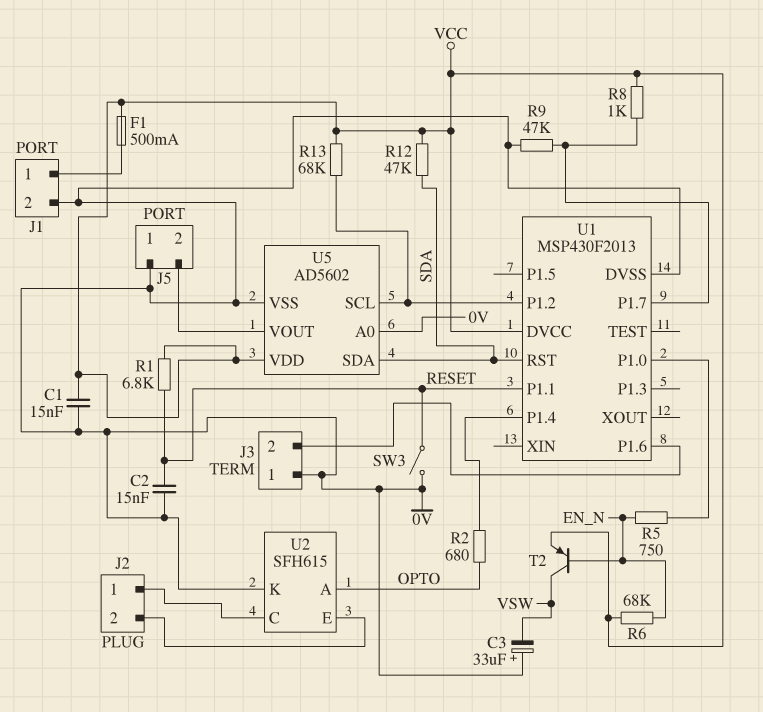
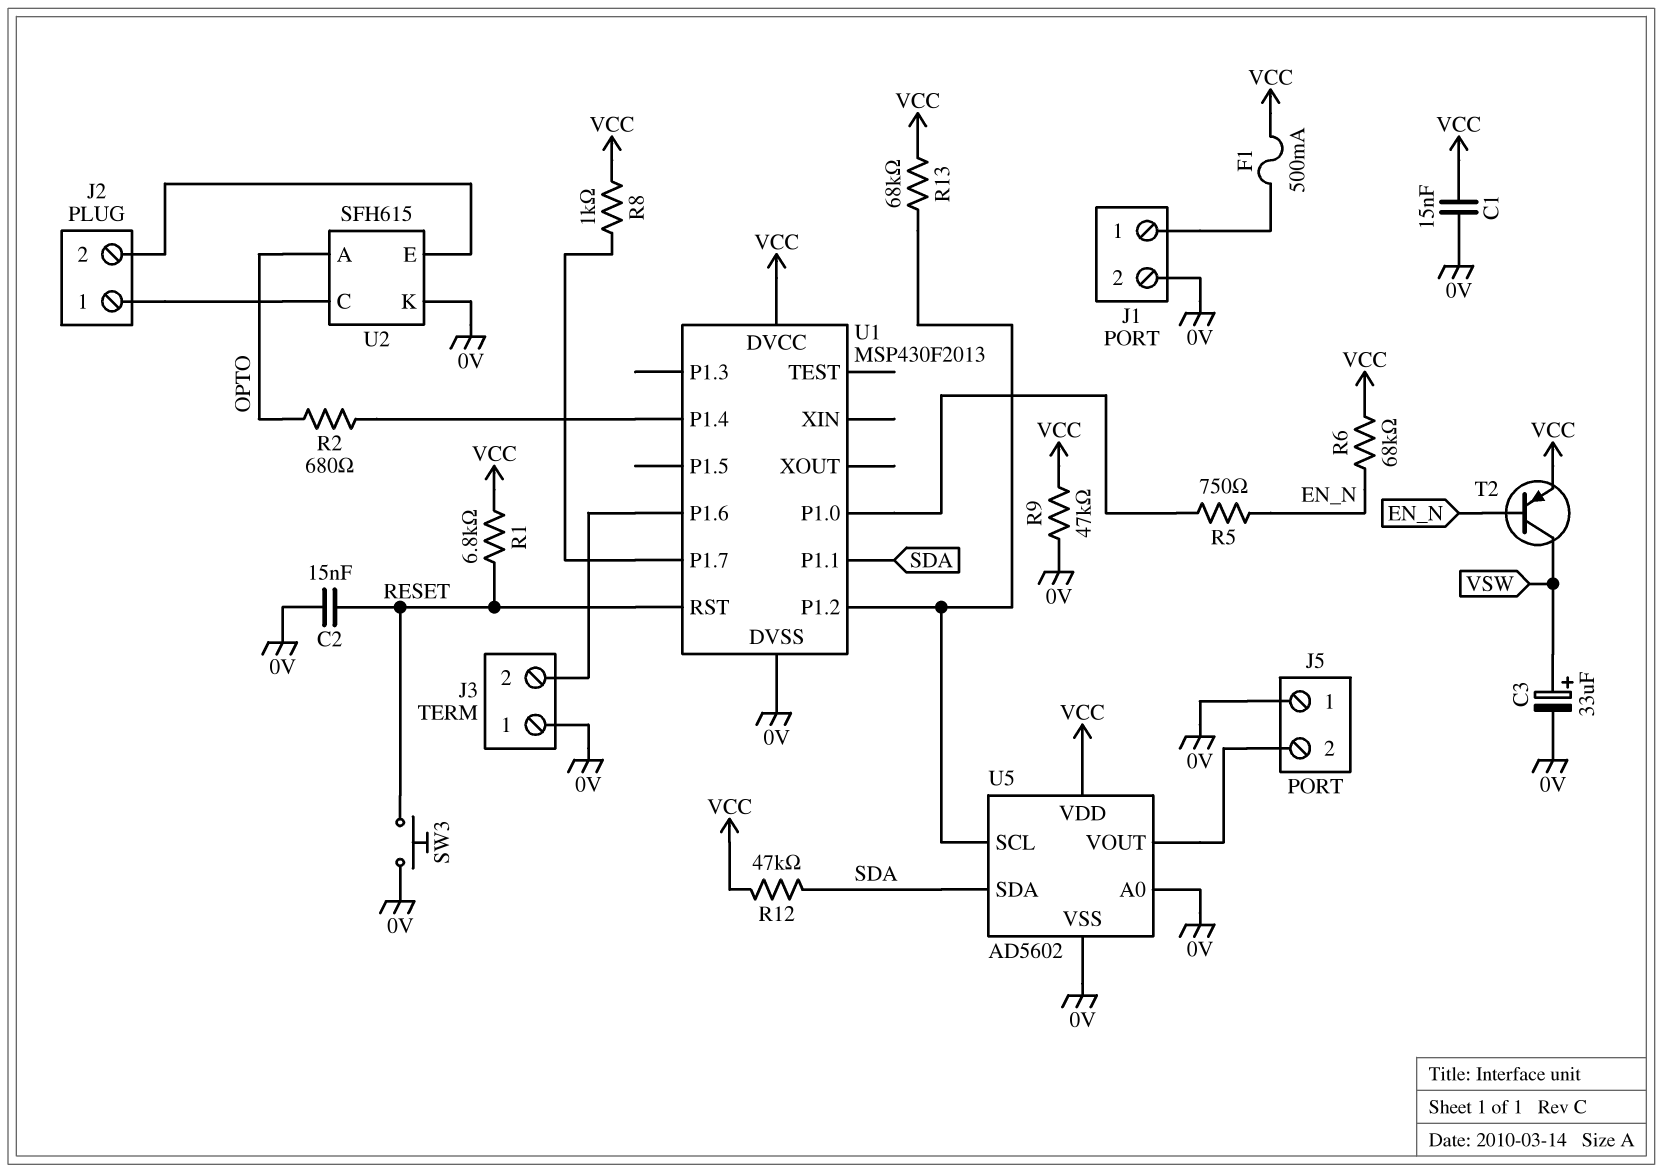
C3: 33uF (plus 0V, minus VSW) -> 33uF (plus VSW, minus 0V)
R9: 47k (0V, U1/P1.7) -> 47k (0V, VCC)
SW3: switch (0V, RESET) -> button (0V, RESET)
U1 pin P1.1: RESET -> SDA
U1 pin RST: SDA -> RESET

